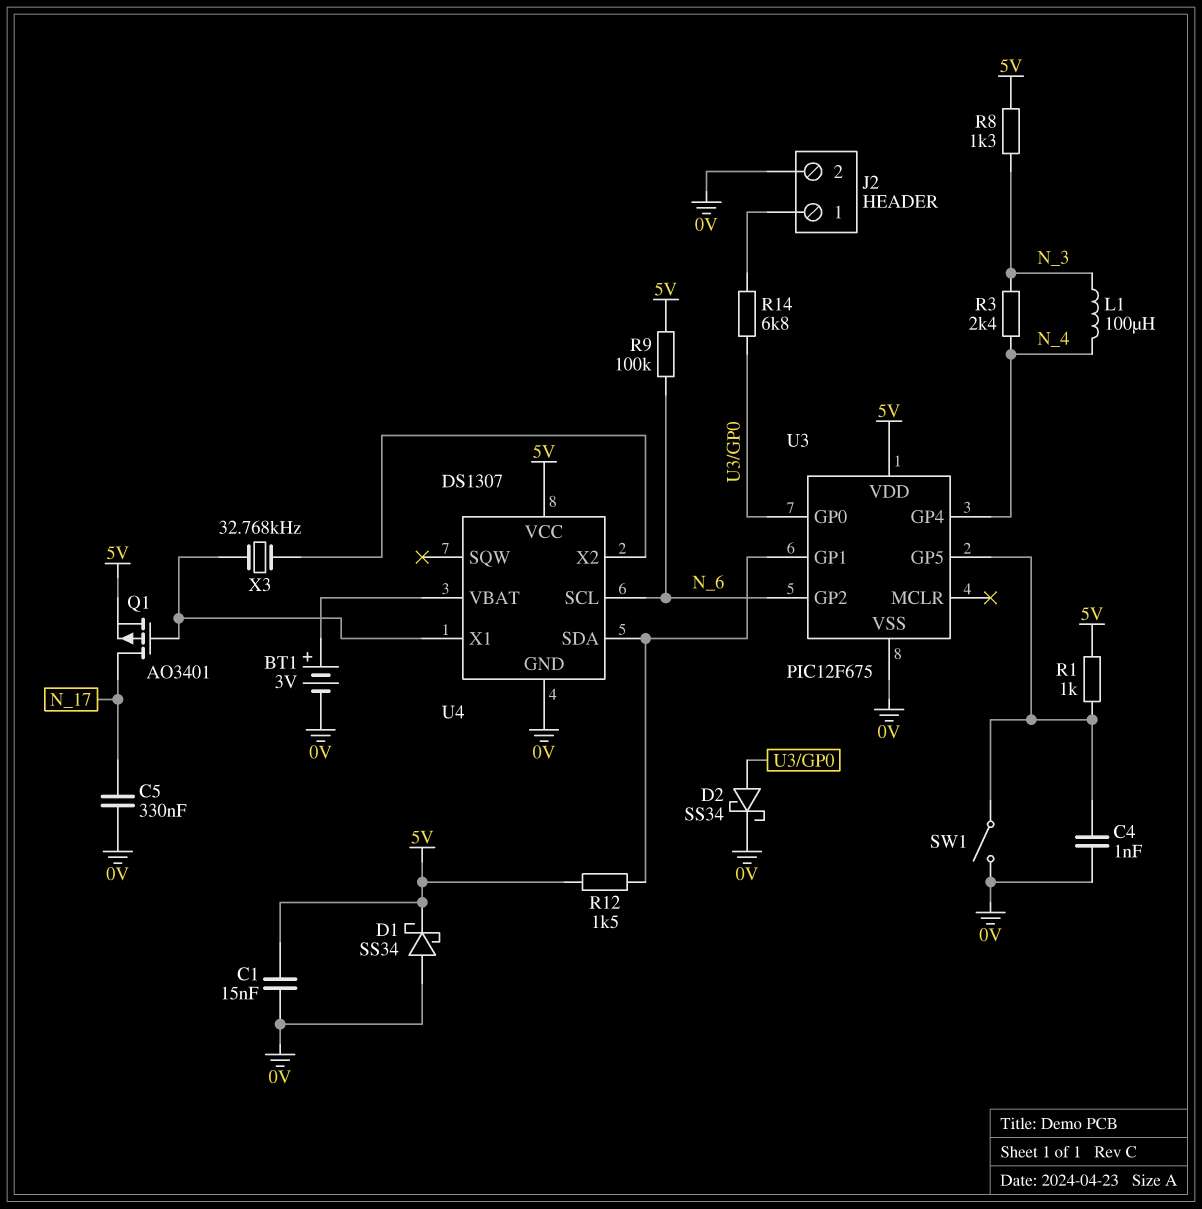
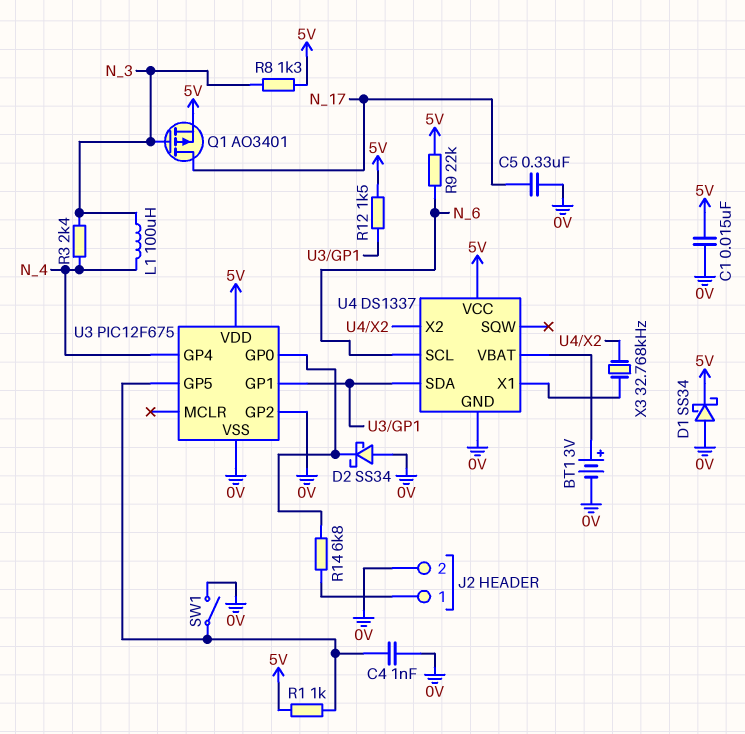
D2: schottky SS34 (A U3/GP0, K 0V) -> schottky SS34 (A 0V, K U3/GP0)
Q1: PMOS AO3401 (G U4/X1, D N_17, S 5V) -> PMOS AO3401 (G N_3, D N_17, S 5V)
R9: 100k (5V, N_6) -> 22k (5V, N_6)
U3 pin GP2: N_6 -> 0V
U4: DS1307 -> DS1337

